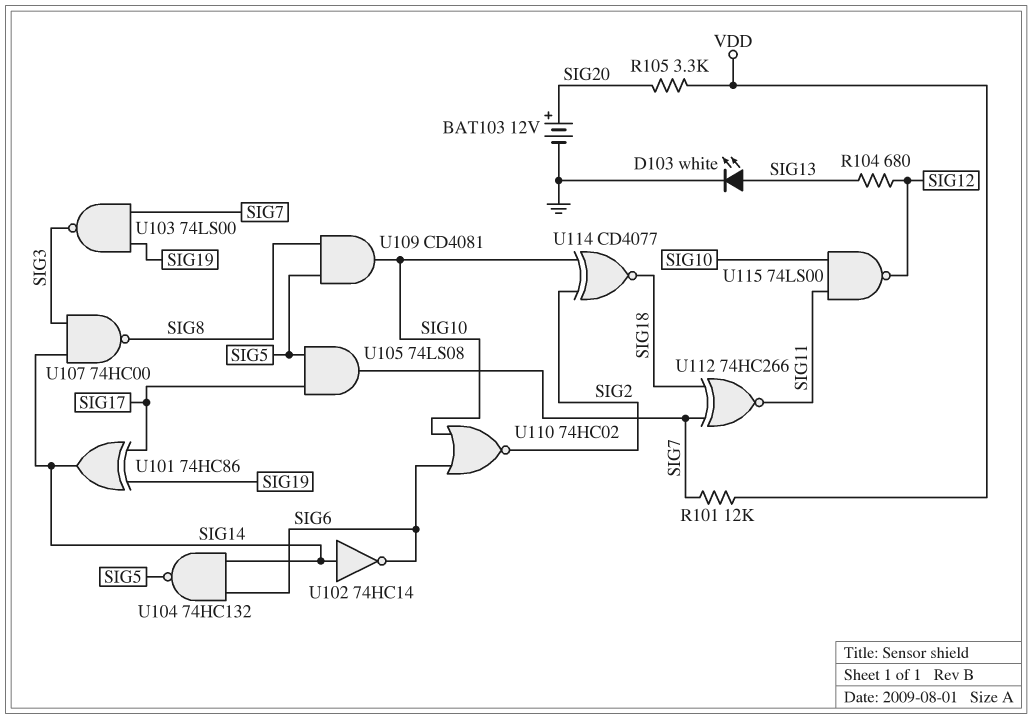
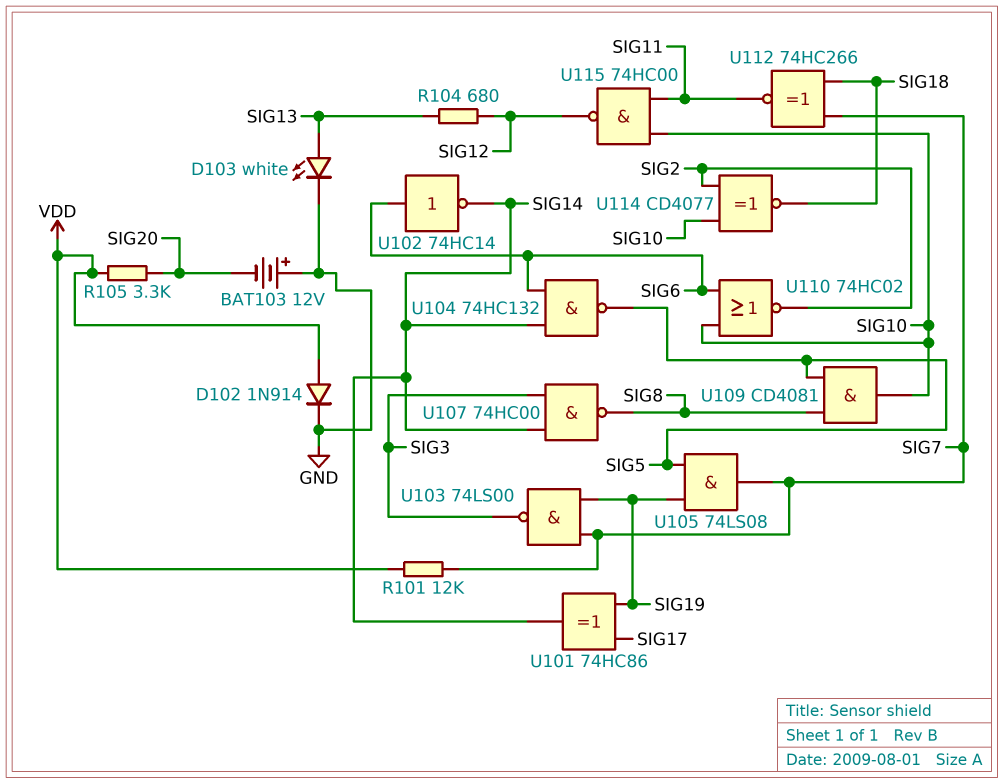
BAT103: 12V (plus SIG20, minus GND) -> 12V (plus GND, minus SIG20)
D102: none -> diode 1N914 (A VDD, K GND)
U102: NOT 74HC14 (in SIG14, out SIG6) -> NOT 74HC14 (in SIG6, out SIG14)
U105: AND 74LS08 (in SIG5, in SIG17, out SIG7) -> AND 74LS08 (in SIG5, in SIG19, out SIG7)
U115: NAND 74LS00 (in SIG10, in SIG11, out SIG12) -> NAND 74HC00 (in SIG10, in SIG11, out SIG12)

